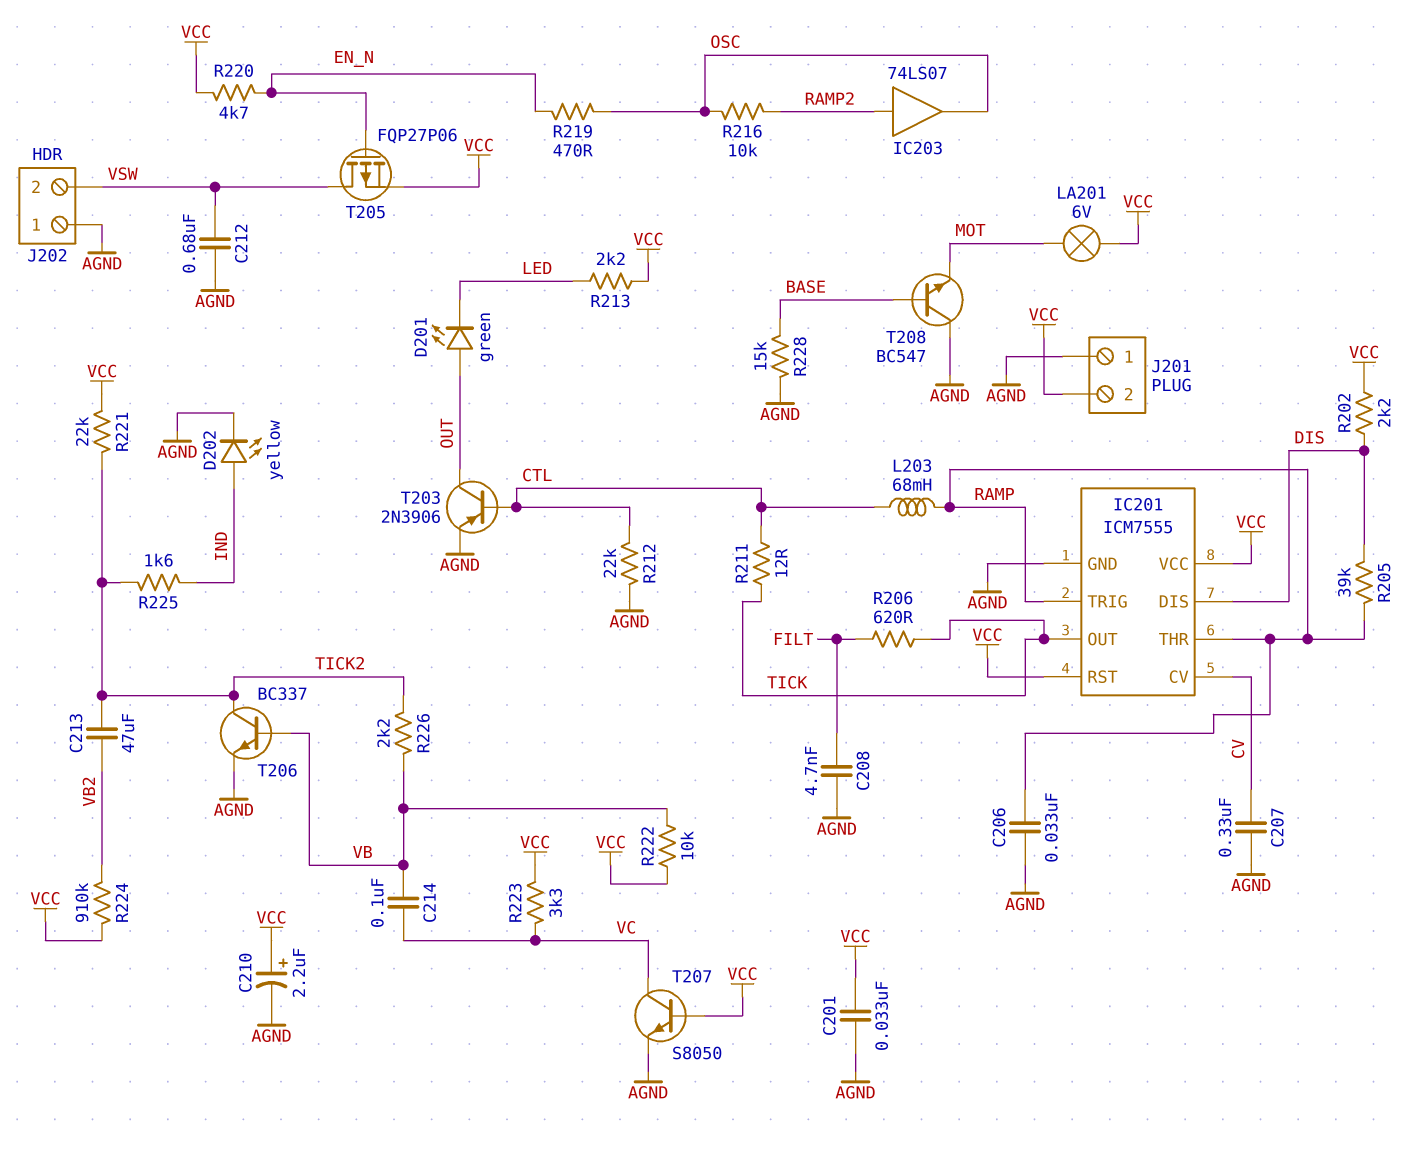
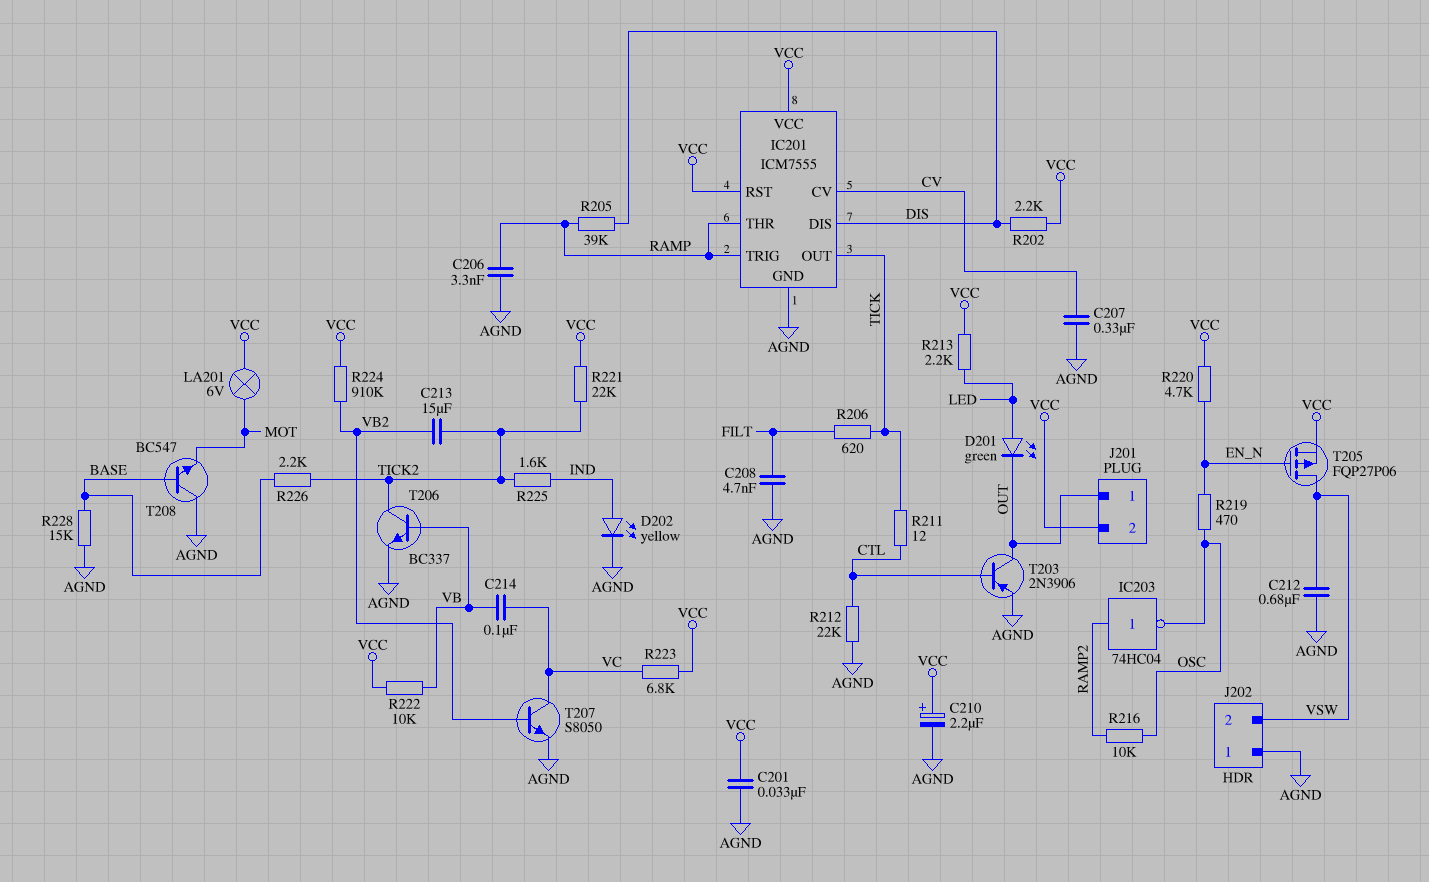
C206: 33nF (AGND, RAMP) -> 3.3nF (AGND, RAMP)
C213: 47uF (TICK2, VB2) -> 15uF (TICK2, VB2)
D201: LED green (A OUT, K LED) -> LED green (A LED, K OUT)
IC203: buffer 74LS07 (in RAMP2, out OSC) -> NOT 74HC04 (in RAMP2, out OSC)
J201 pin 1: AGND -> OUT
L203: 68mH (CTL, RAMP) -> none
R223: 3.3k (VC, VCC) -> 6.8k (VC, VCC)
R226: 2.2k (TICK2, VB) -> 2.2k (BASE, TICK2)
T207: NPN S8050 (B VCC, C VC, E AGND) -> NPN S8050 (B VB2, C VC, E AGND)

